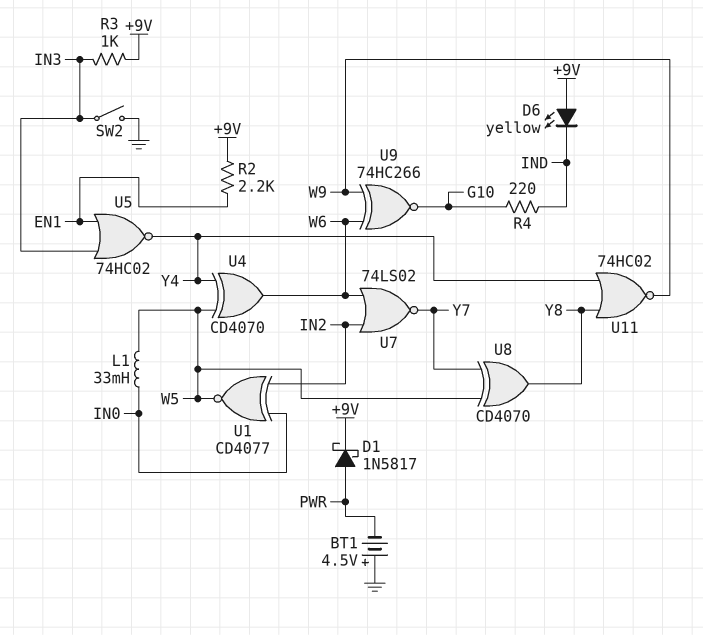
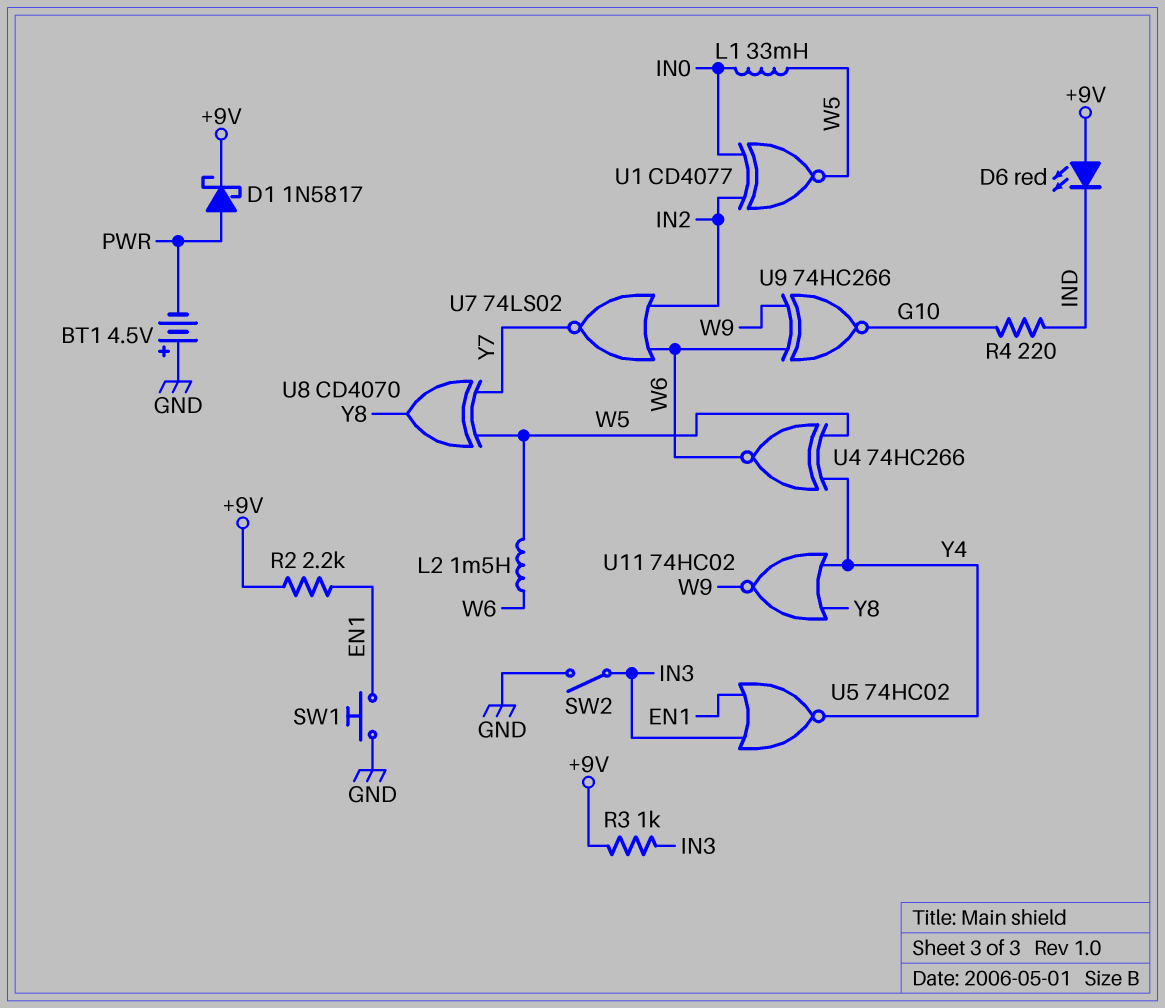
D6: LED yellow (A +9V, K IND) -> LED red (A +9V, K IND)
L2: none -> 1.5mH (W5, W6)
SW1: none -> button (EN1, GND)
U4: XOR CD4070 (in W5, in Y4, out W6) -> XNOR 74HC266 (in W5, in Y4, out W6)

